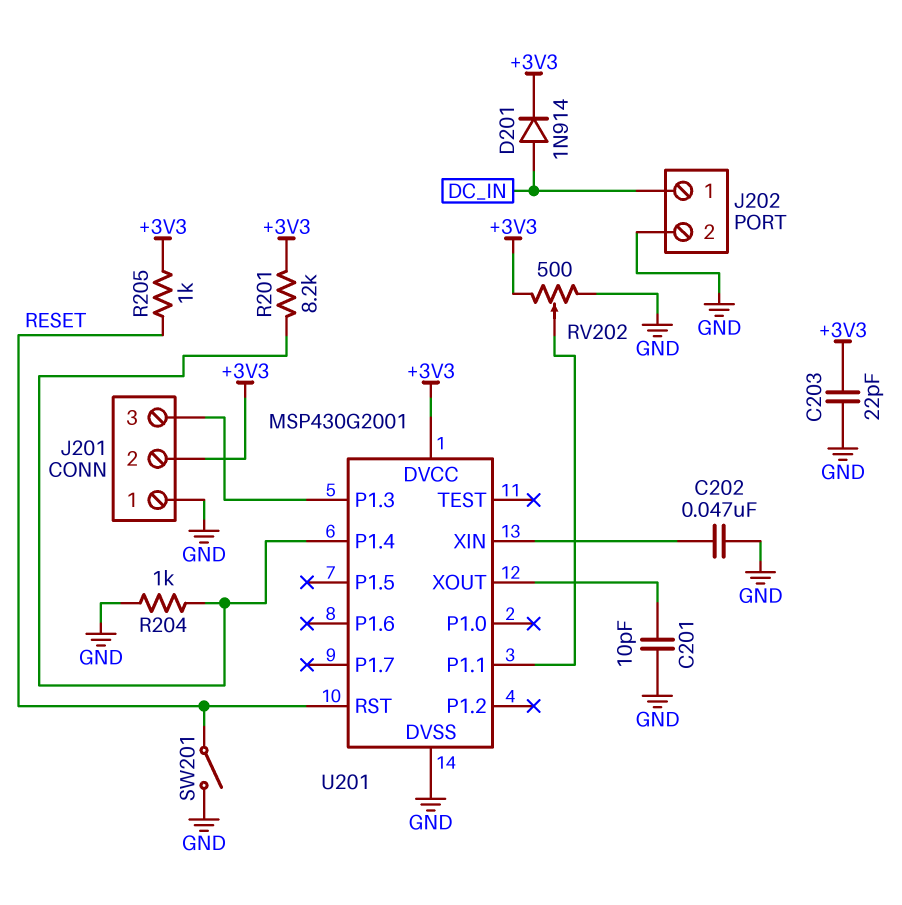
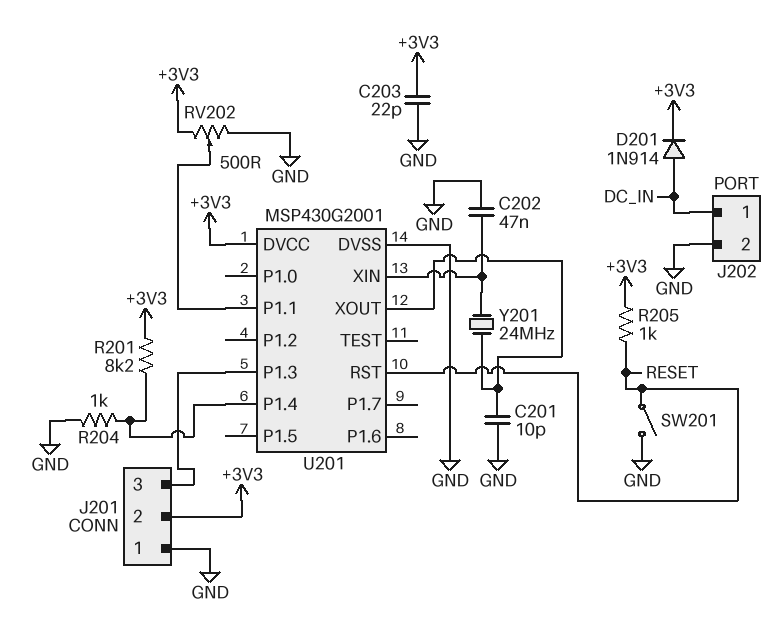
Y201: none -> 24MHz (U201/XIN, U201/XOUT)

